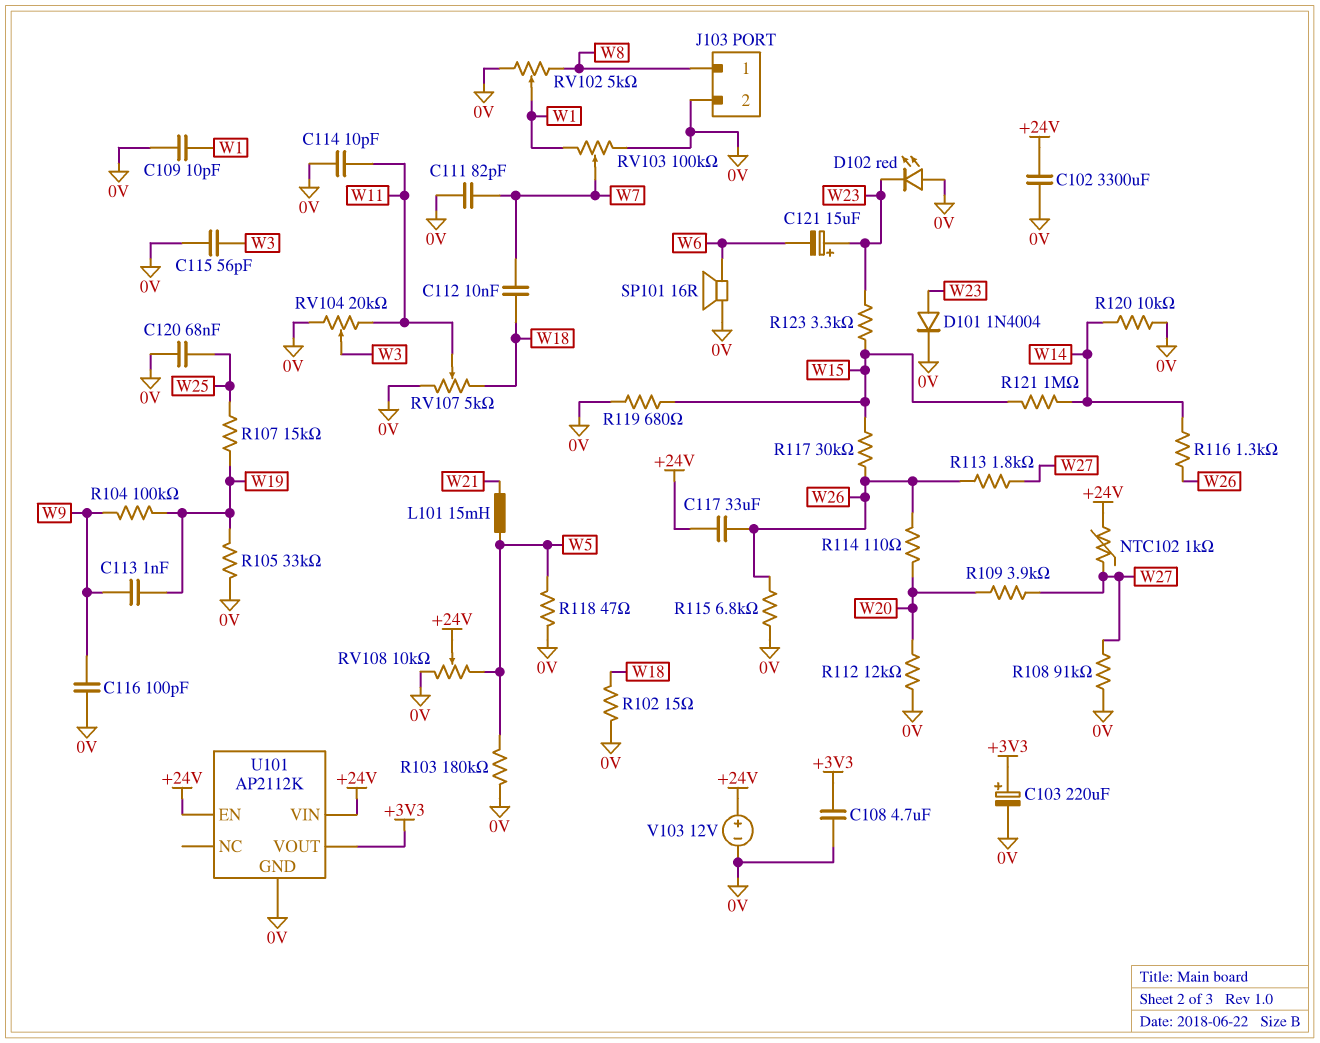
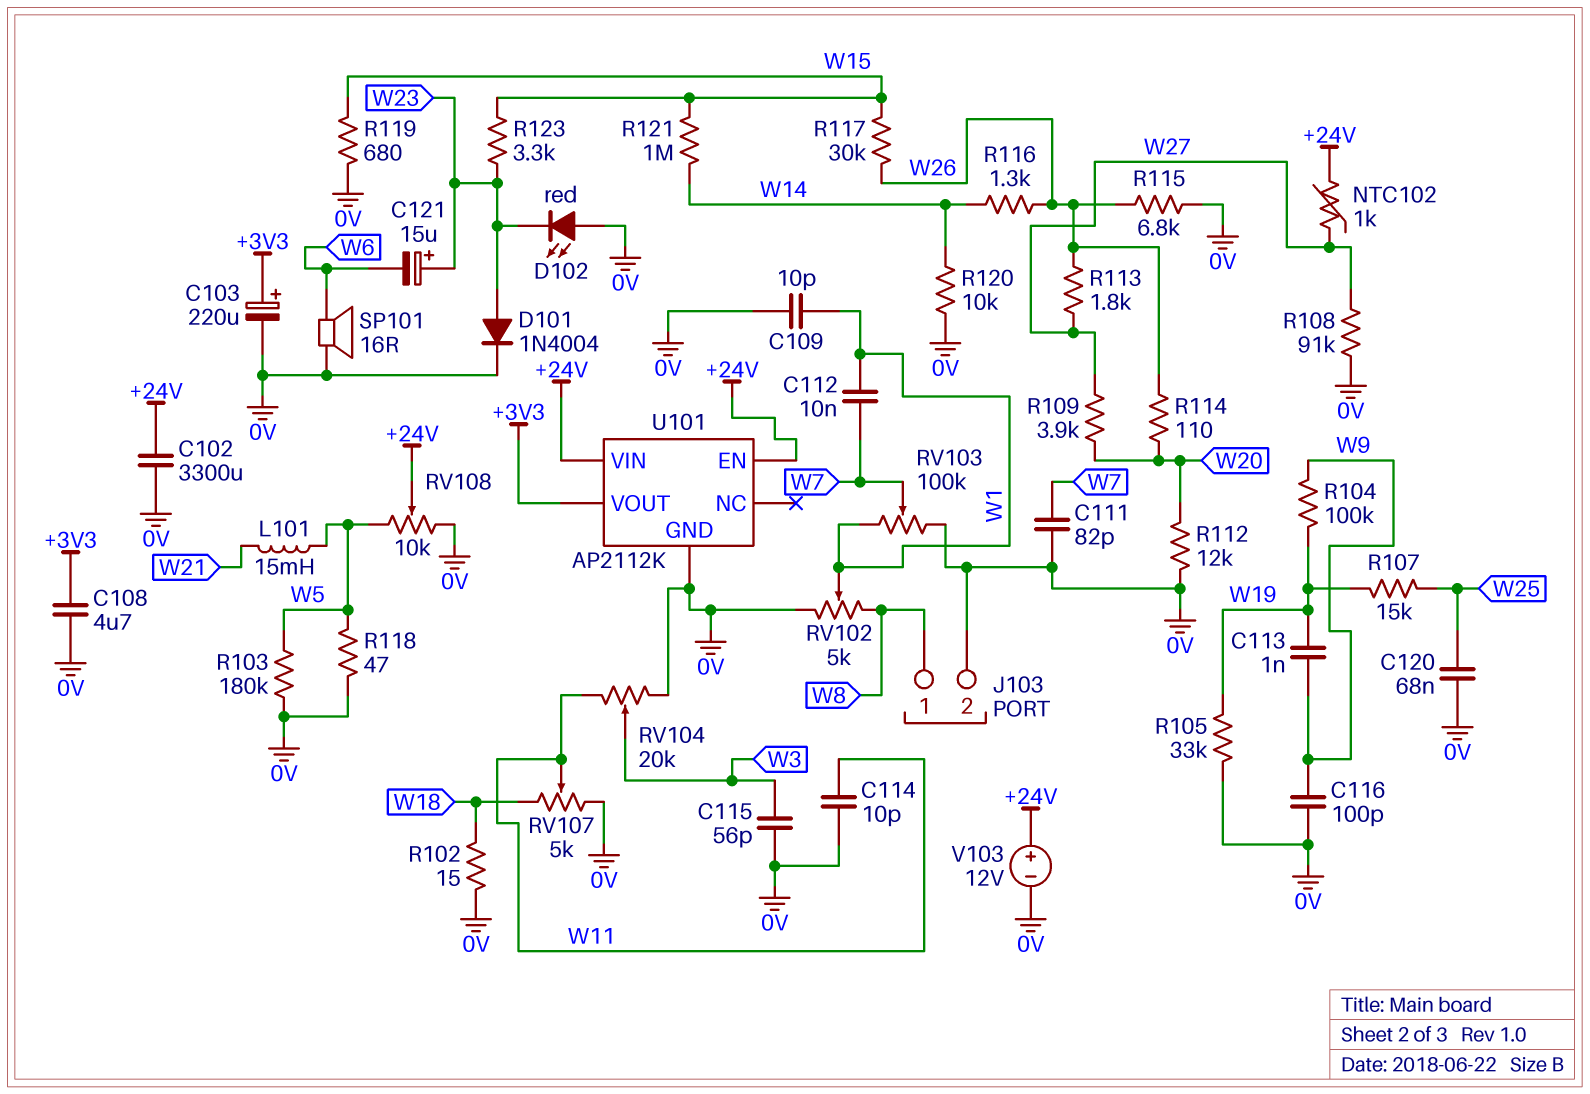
C112: 10nF (W7, W18) -> 10nF (W1, W7)
C117: 33uF (+24V, W26) -> none

